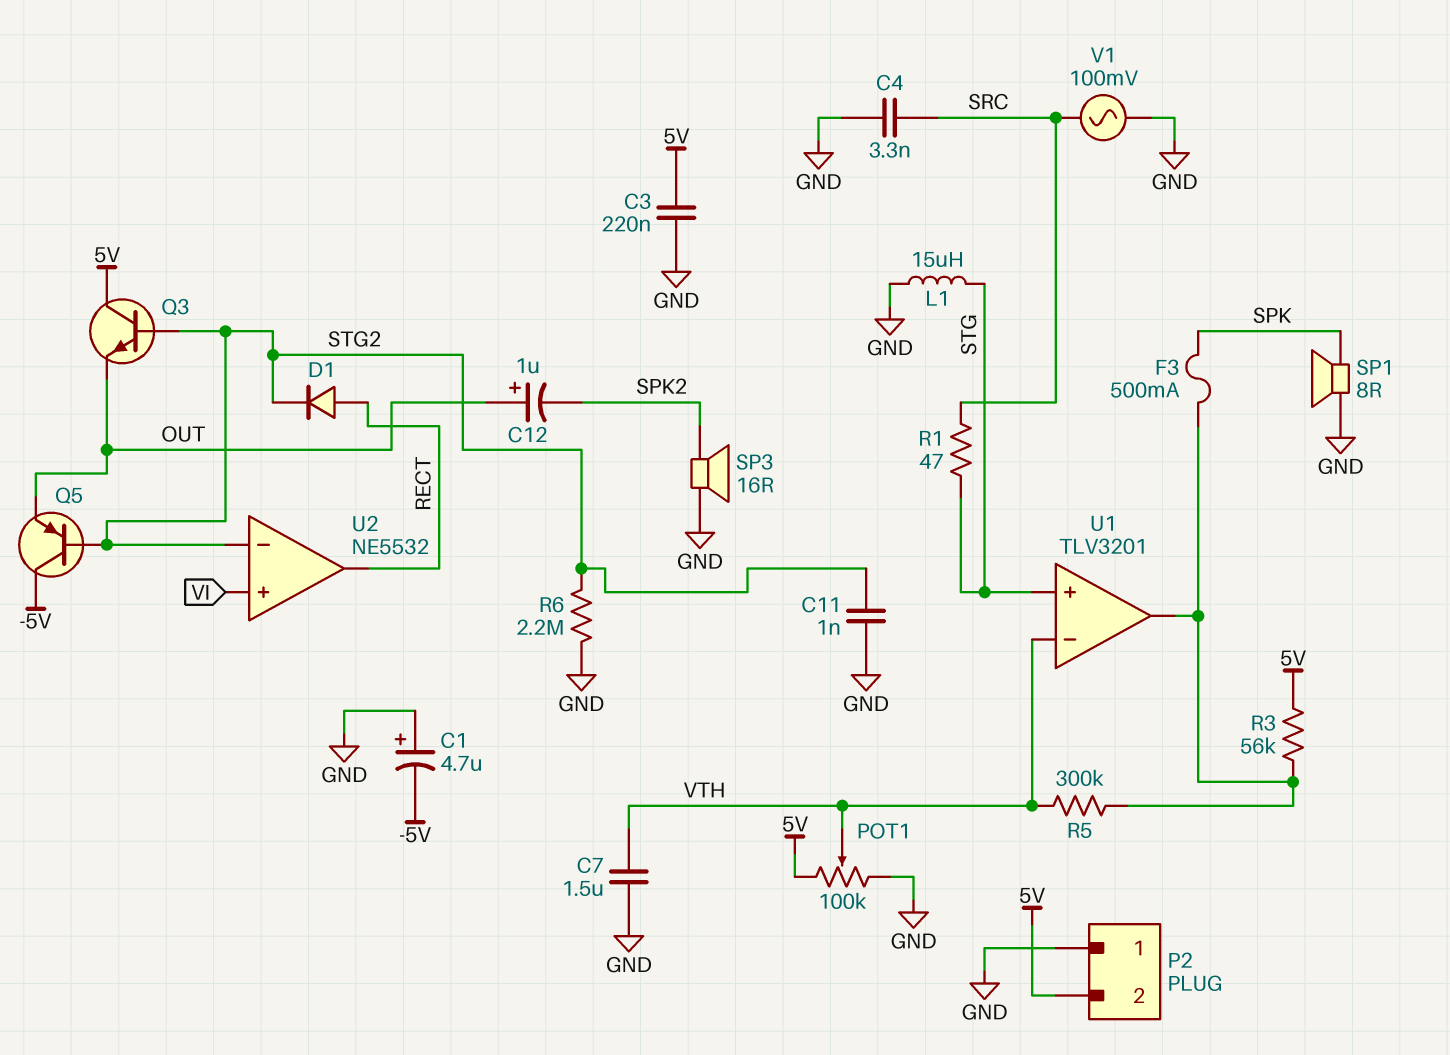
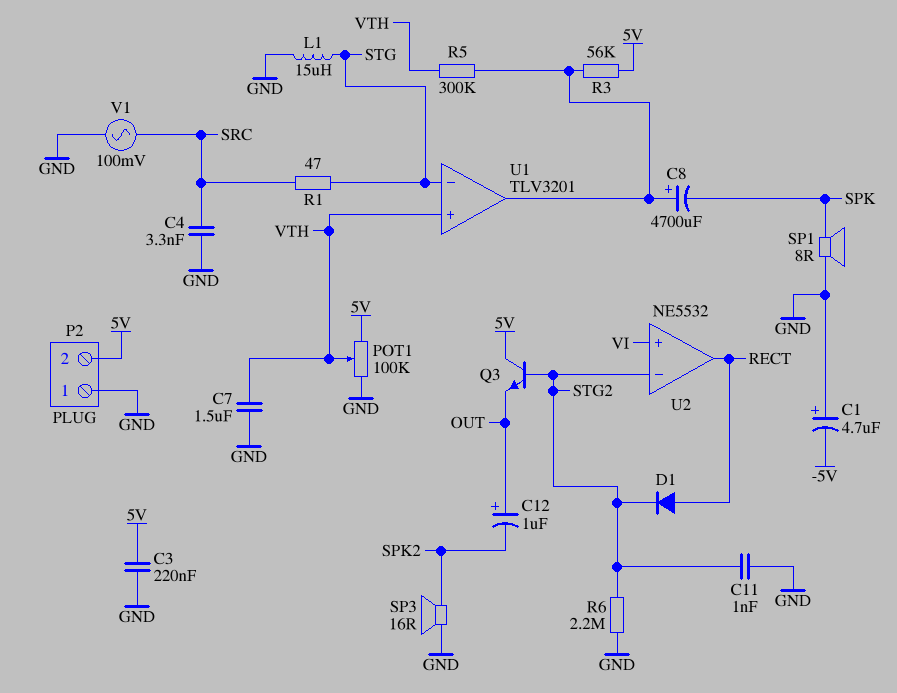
C8: none -> 4700uF (plus U1/out, minus SPK)
F3: 500mA (SPK, U1/out) -> none
Q5: PNP (B STG2, C -5V, E OUT) -> none
U1 pin in+: STG -> VTH
U1 pin in-: VTH -> STG

